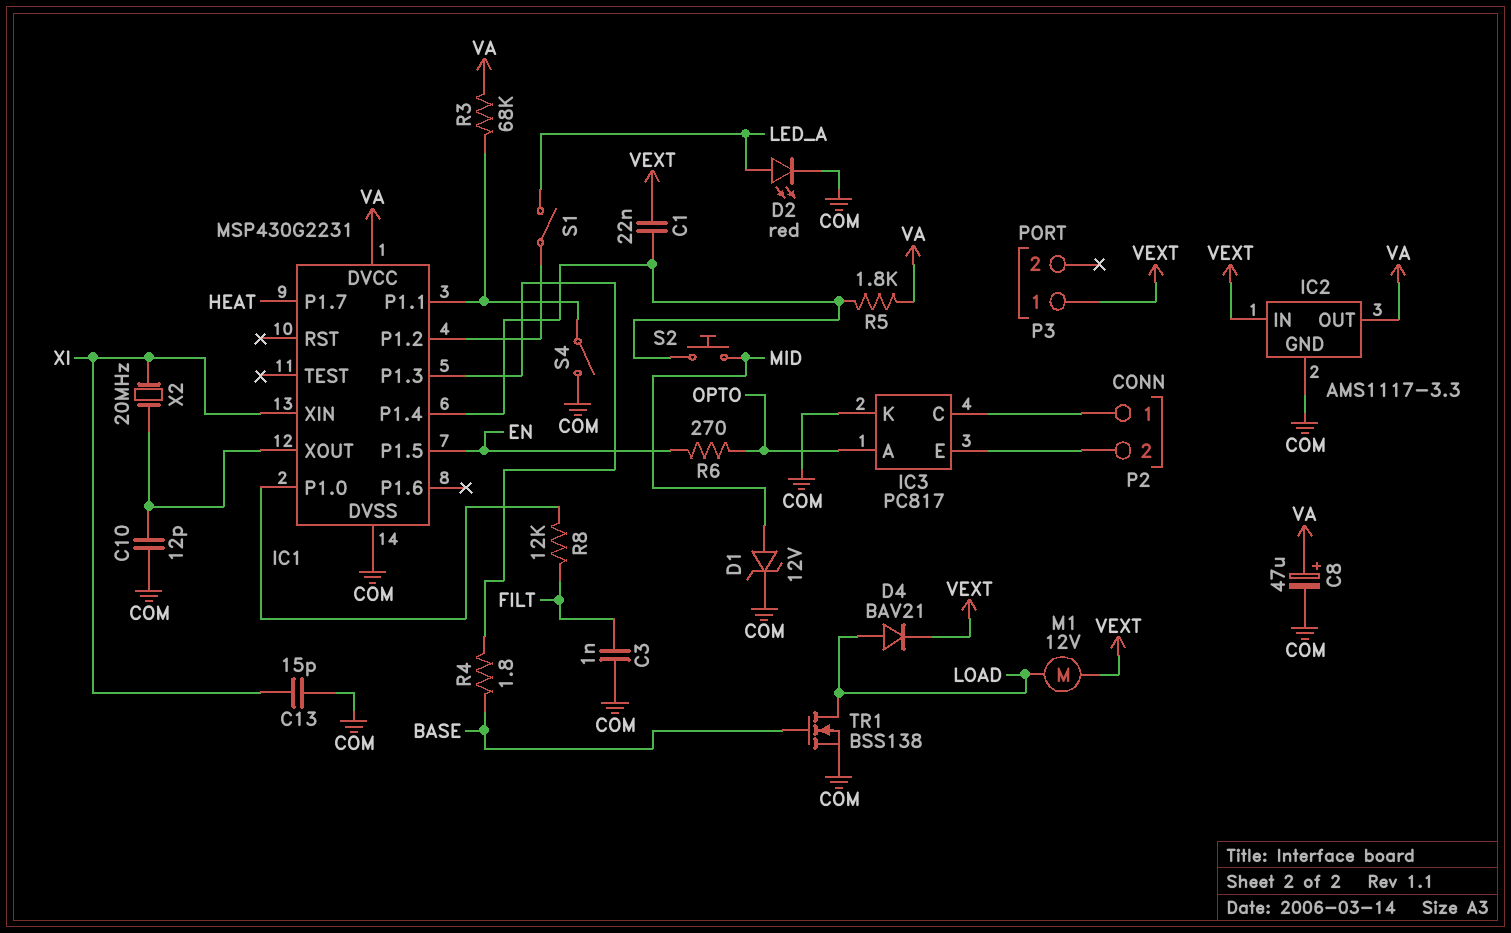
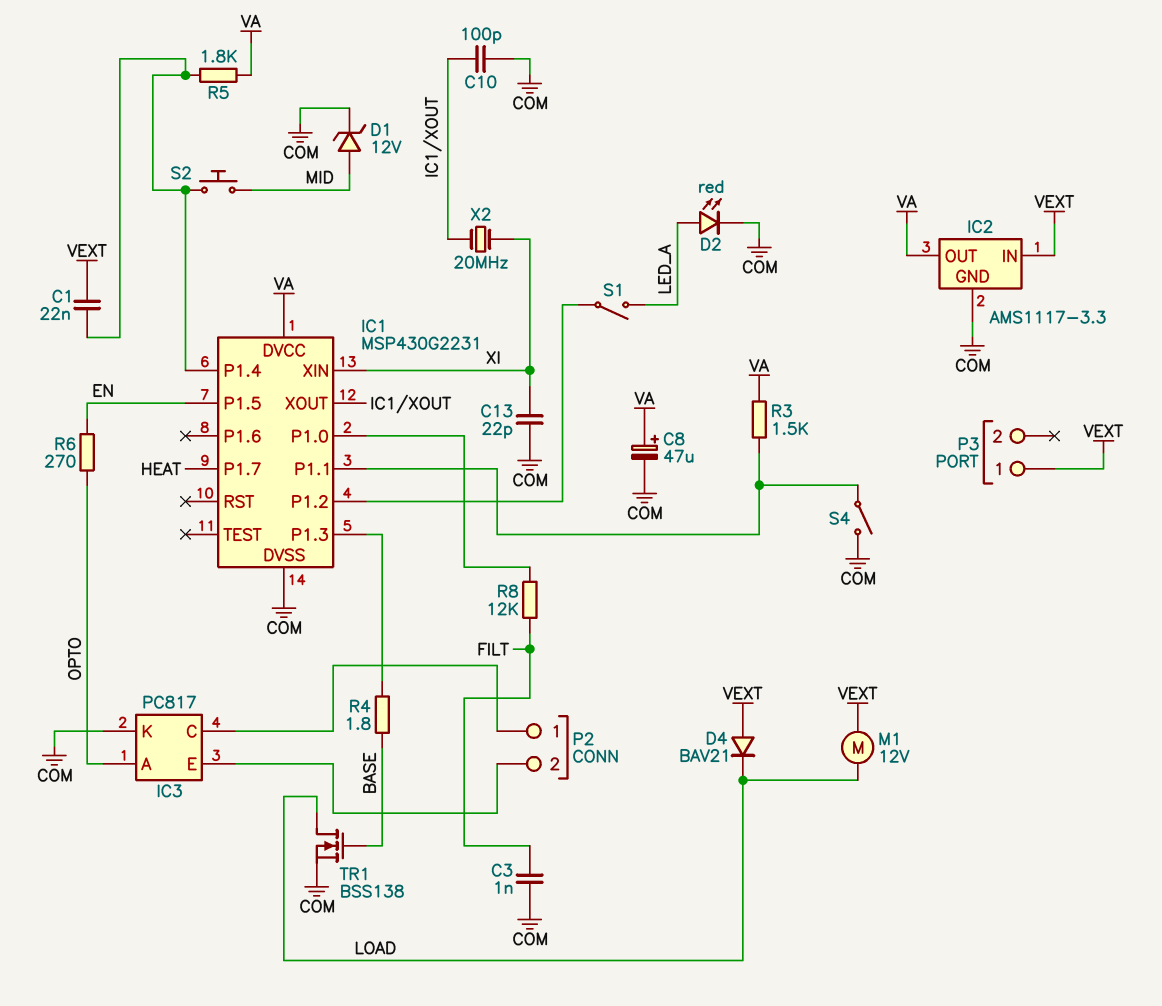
C10: 12pF (COM, IC1/XOUT) -> 100pF (COM, IC1/XOUT)
C13: 15pF (COM, XI) -> 22pF (COM, XI)
D4: diode BAV21 (A LOAD, K VEXT) -> diode BAV21 (A VEXT, K LOAD)
R3: 68k (IC1/P1.1, VA) -> 1.5k (IC1/P1.1, VA)

